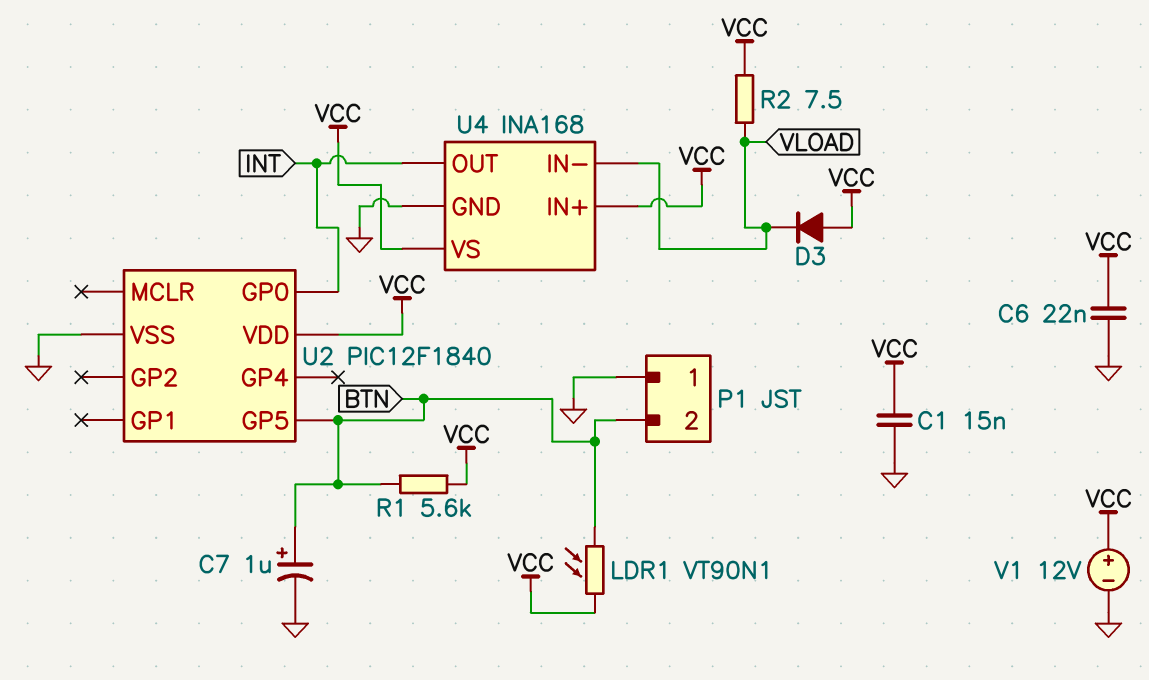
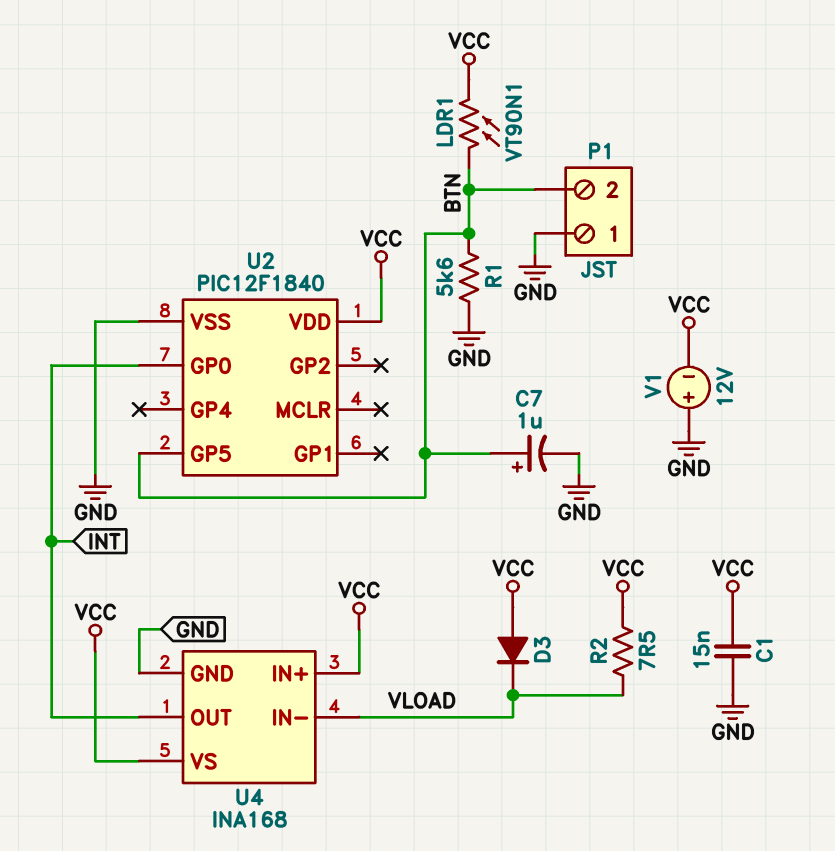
C6: 22nF (GND, VCC) -> none
R1: 5.6k (BTN, VCC) -> 5.6k (BTN, GND)
V1: 12V (plus VCC, minus GND) -> 12V (plus GND, minus VCC)

